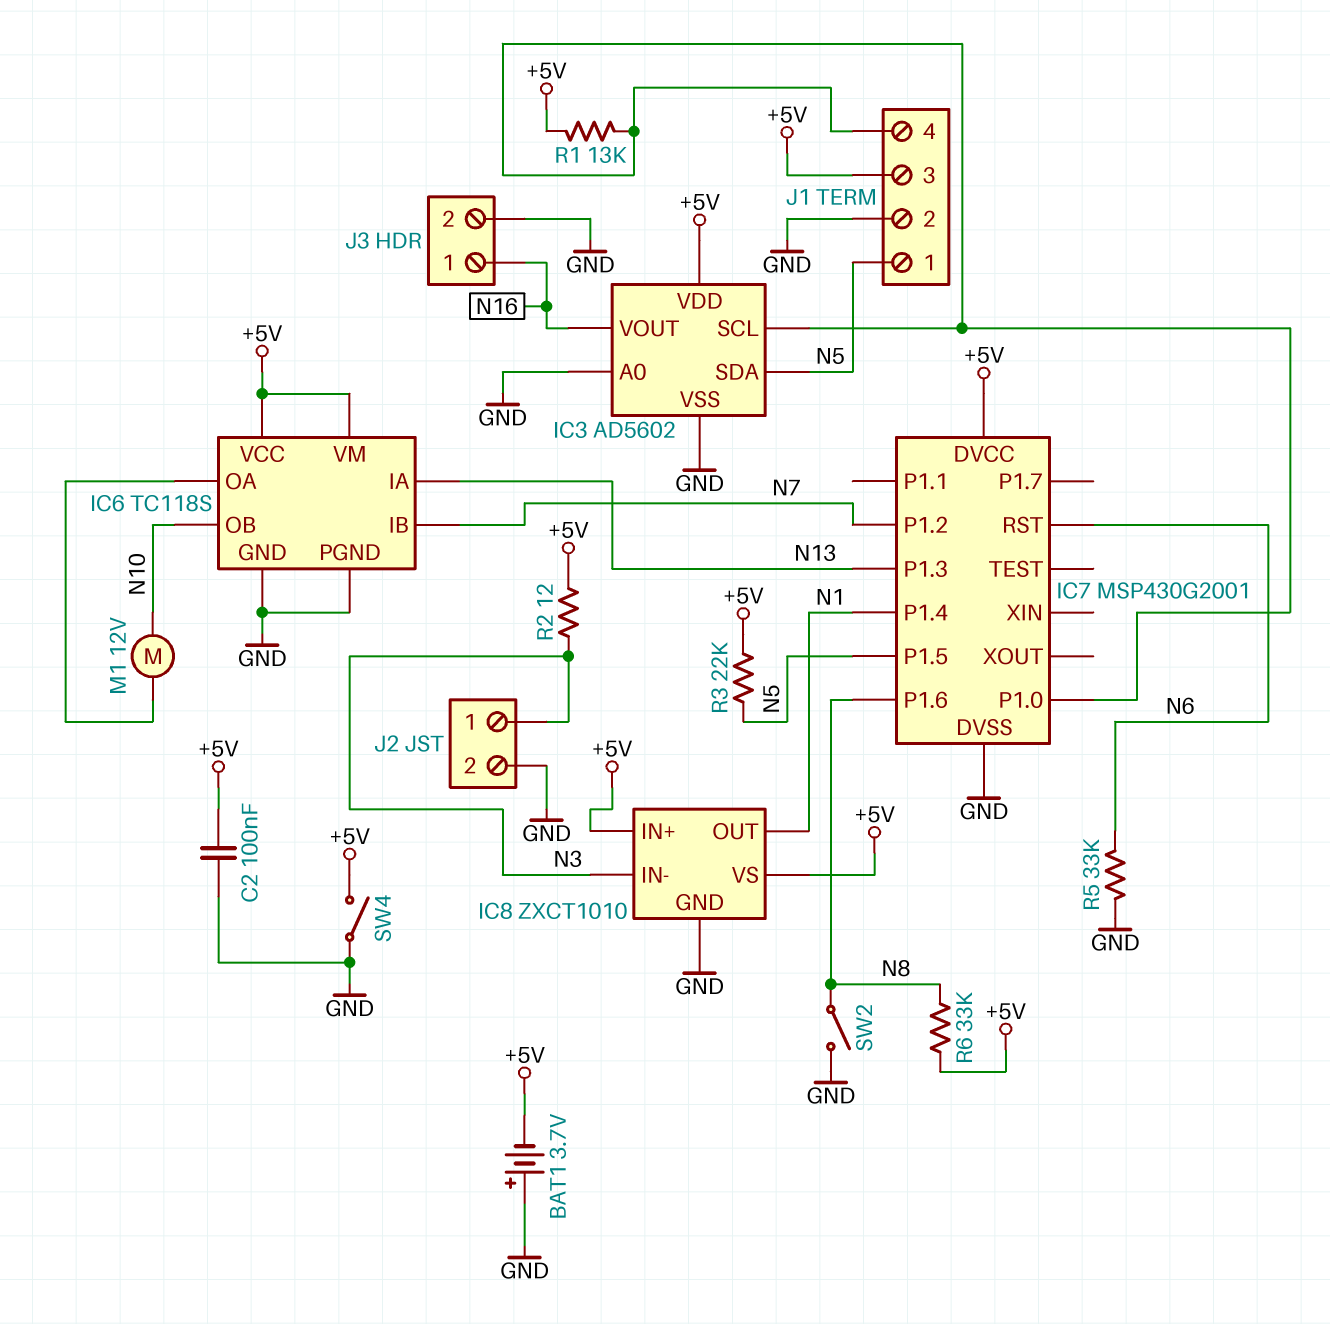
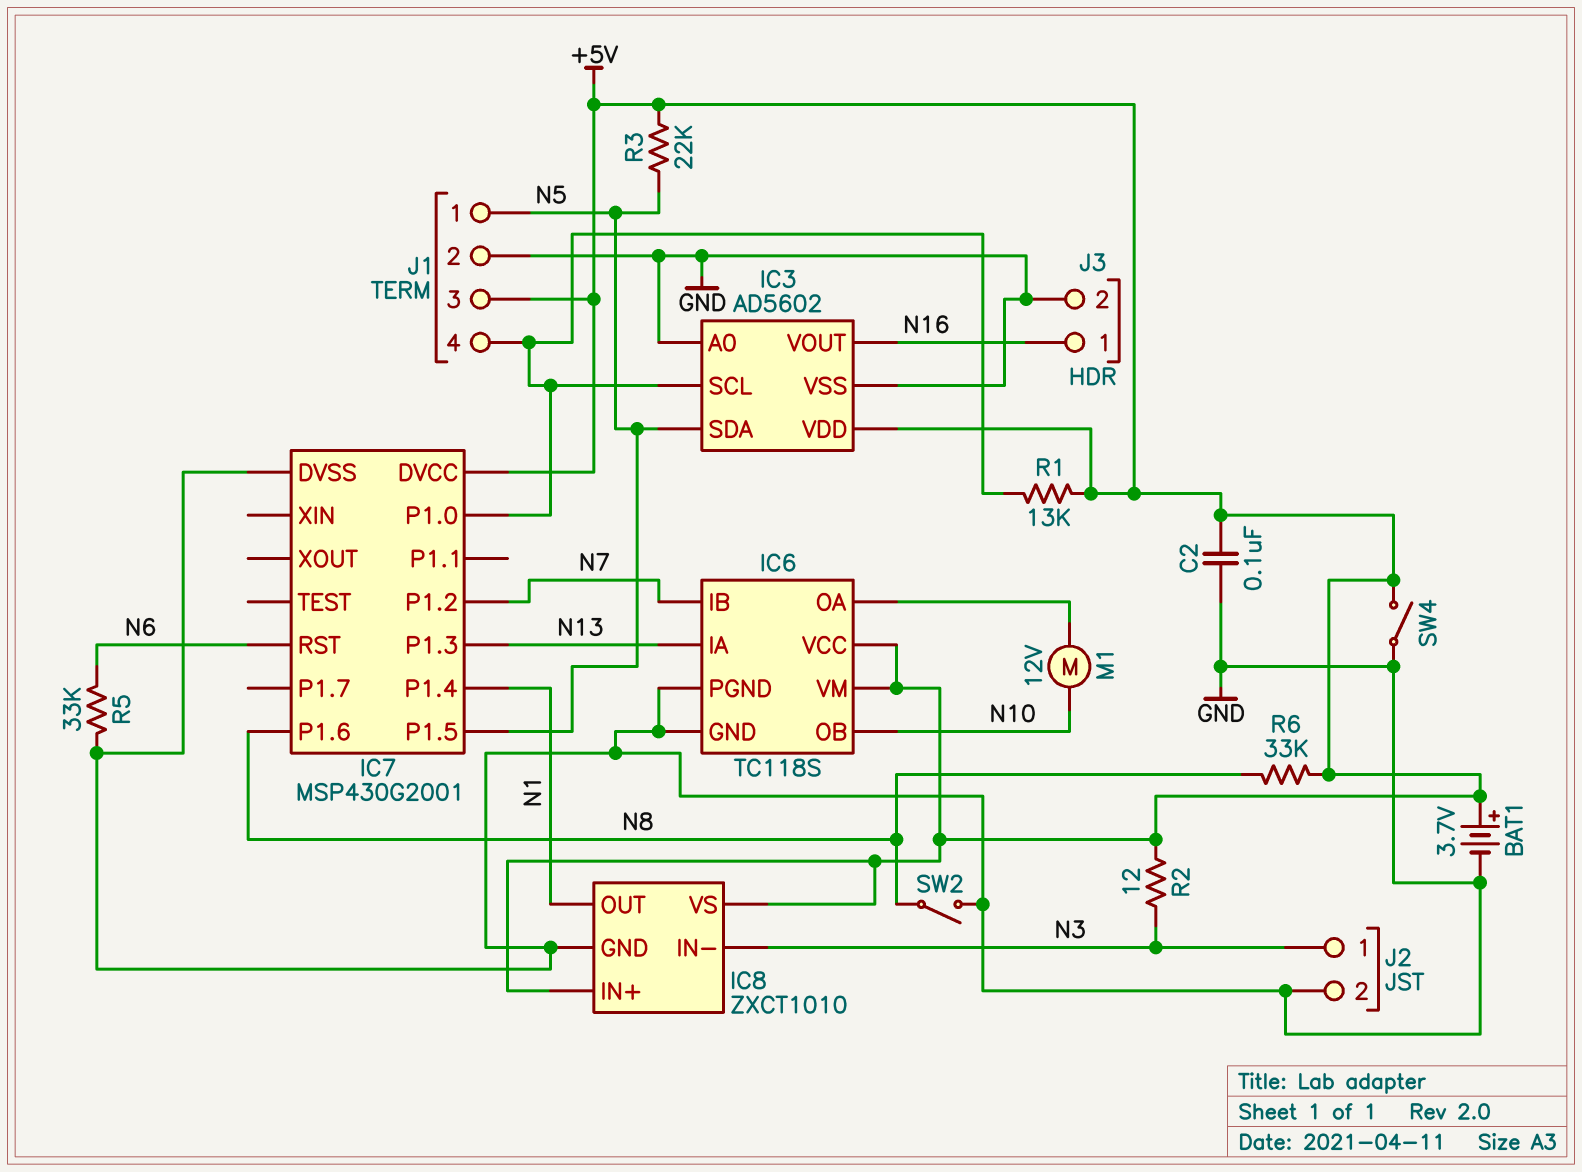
BAT1: 3.7V (plus GND, minus +5V) -> 3.7V (plus +5V, minus GND)

